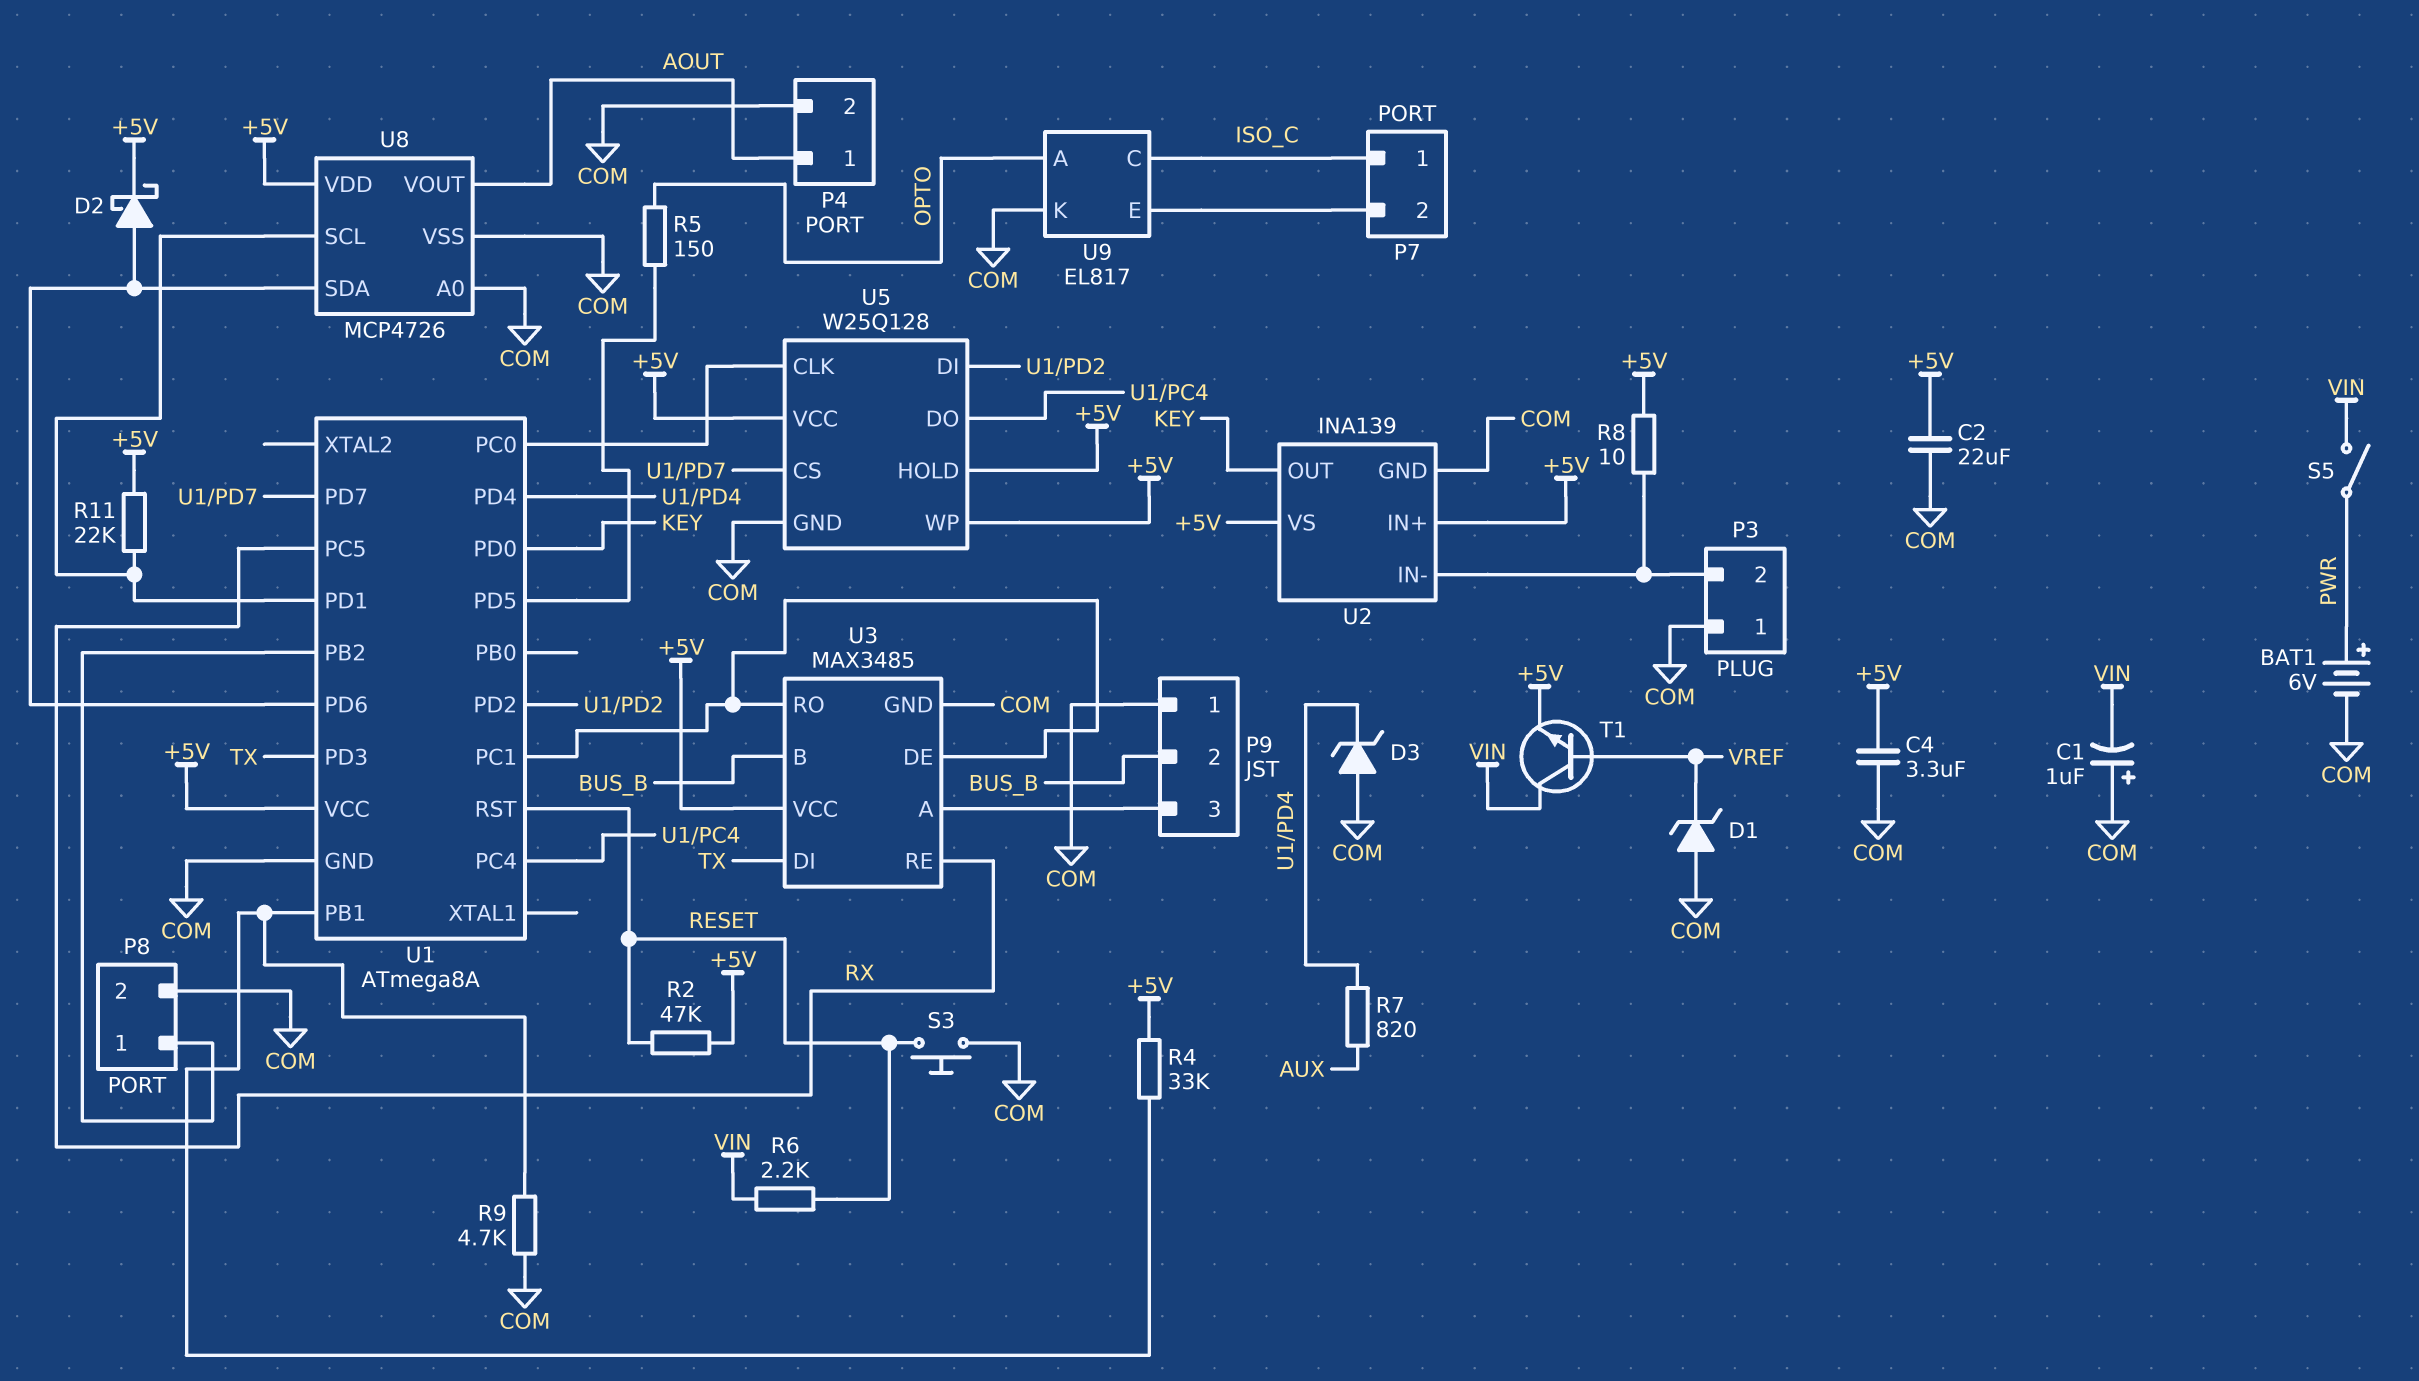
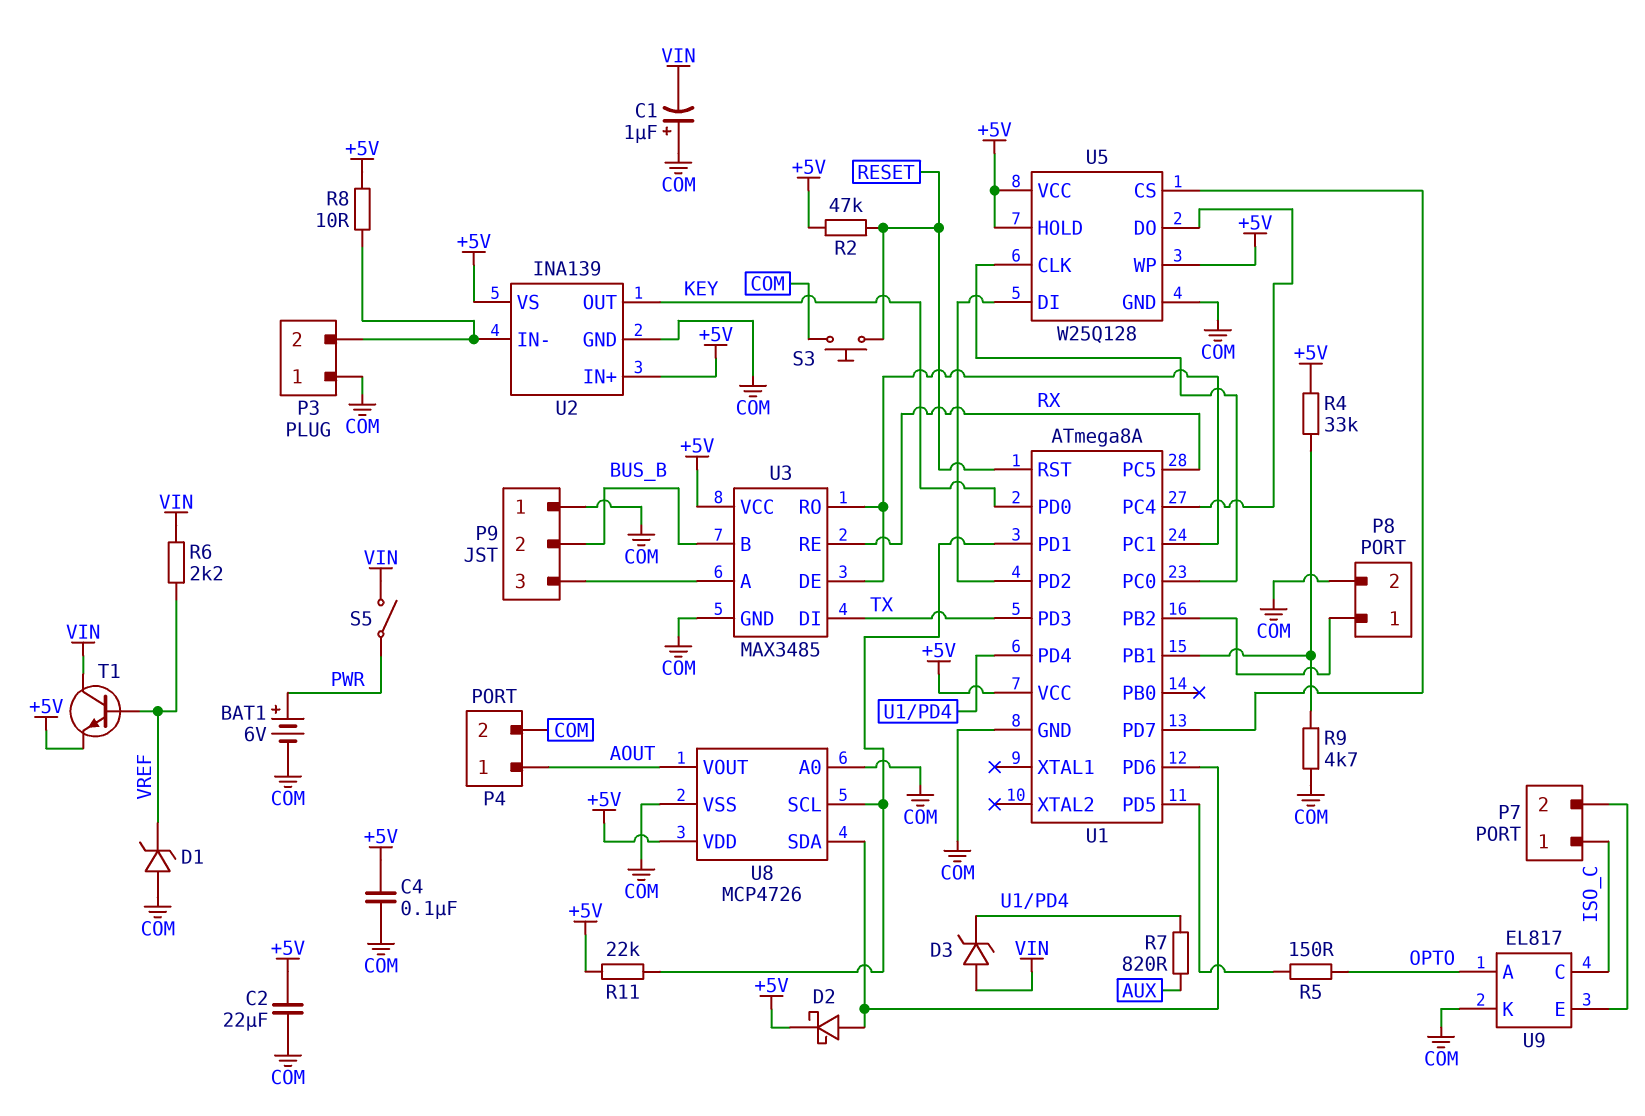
C4: 3.3uF (+5V, COM) -> 100nF (+5V, COM)
D3: zener (A COM, K U1/PD4) -> zener (A VIN, K U1/PD4)
R6: 2.2k (RESET, VIN) -> 2.2k (VIN, VREF)

